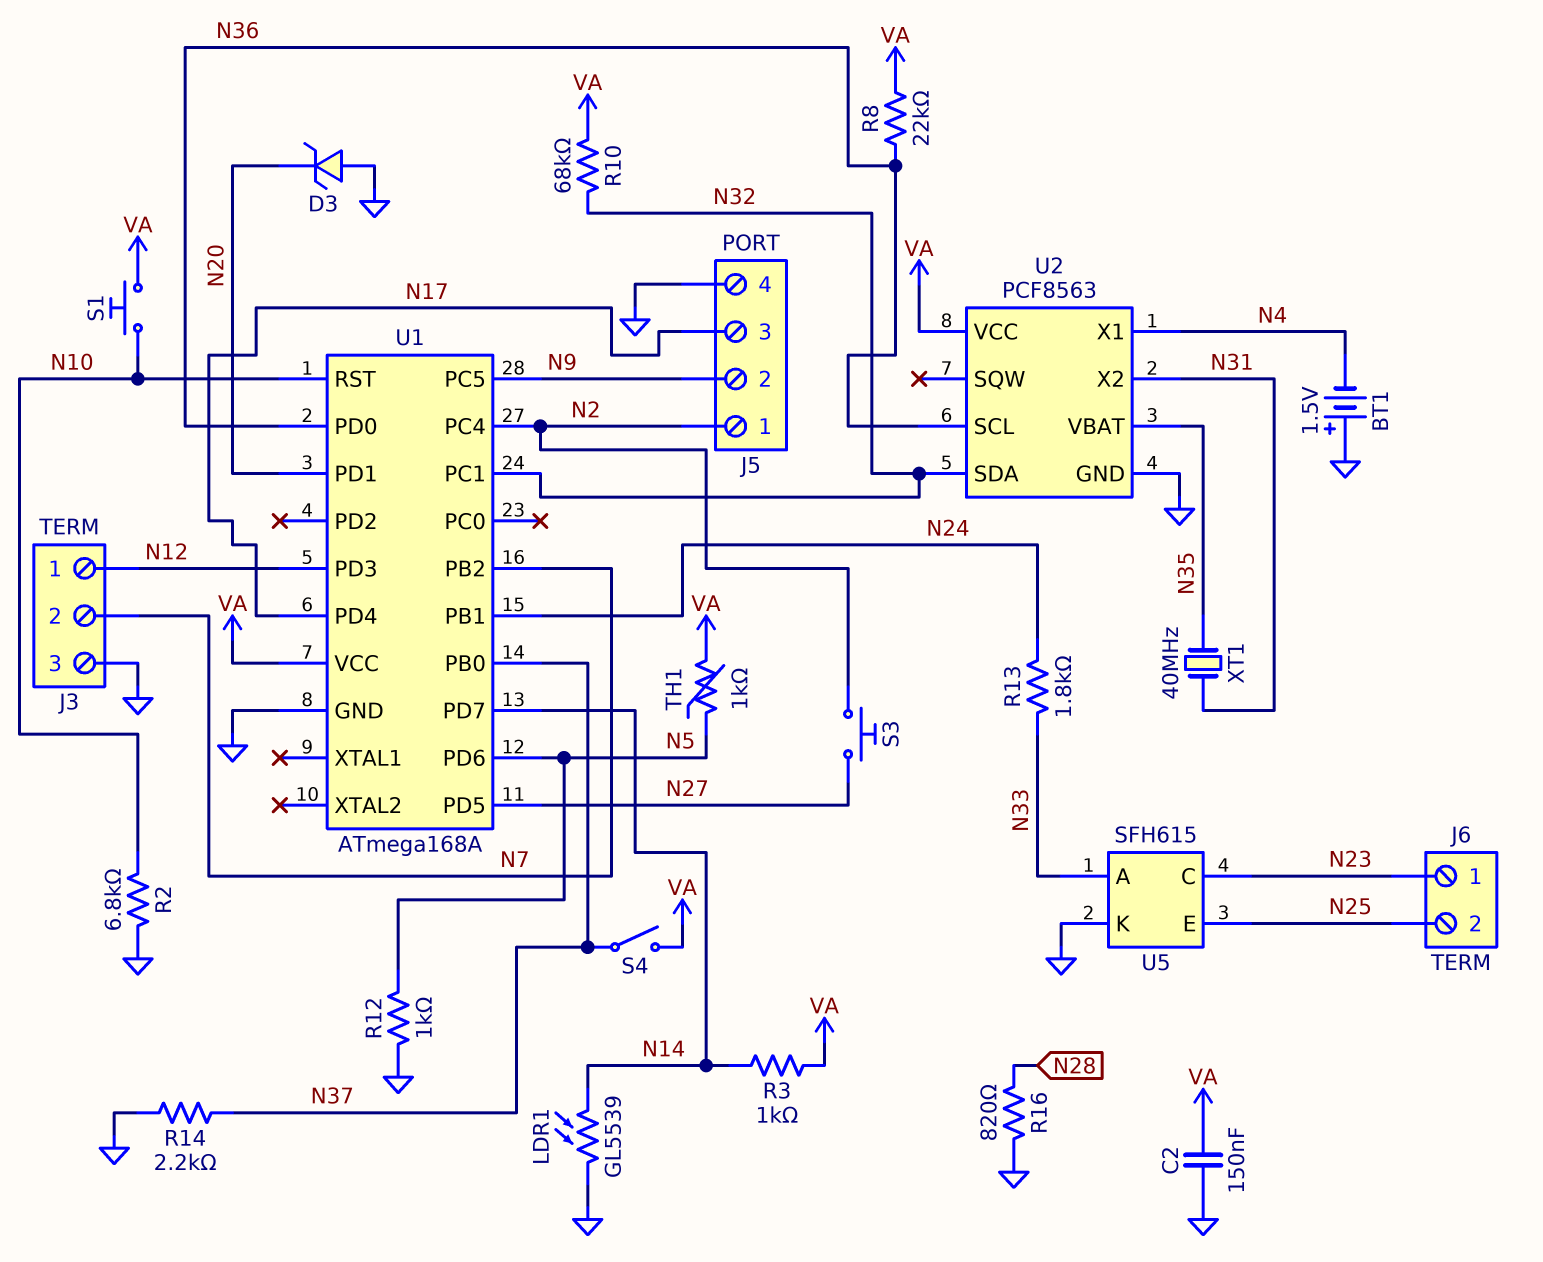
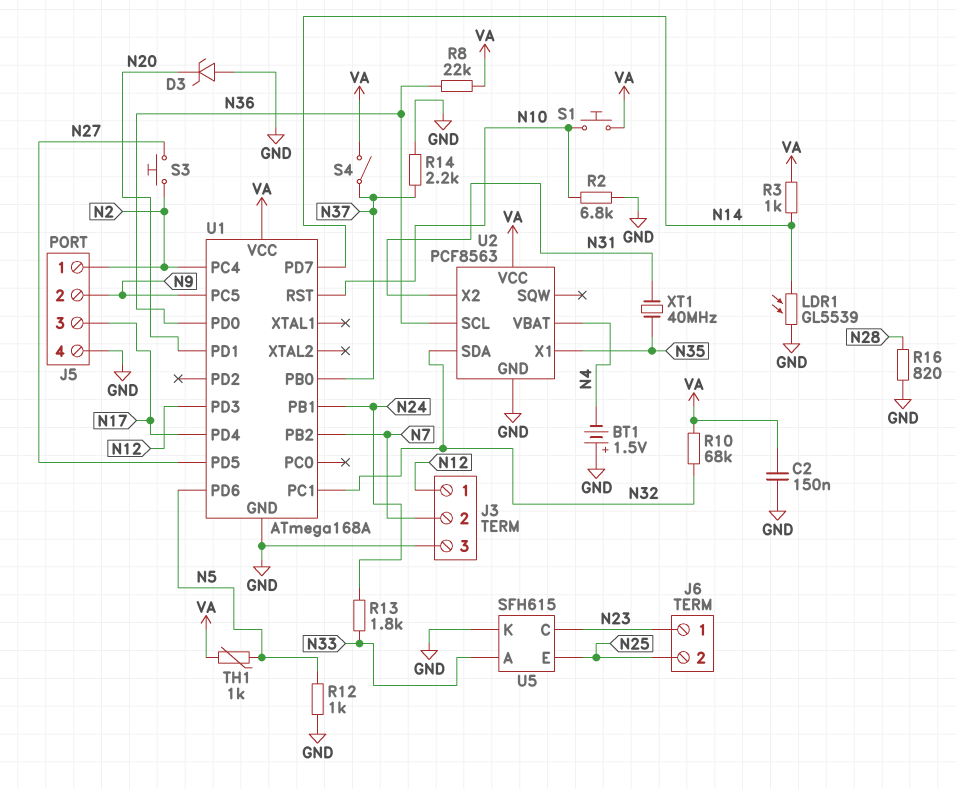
U2 pin VBAT: N35 -> N4
U2 pin X1: N4 -> N35

